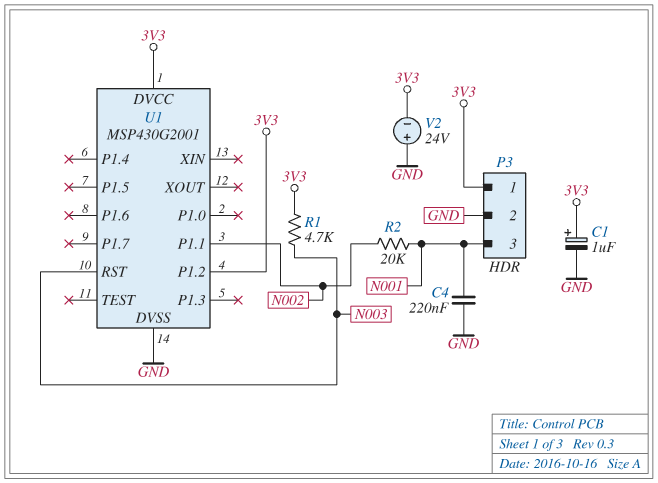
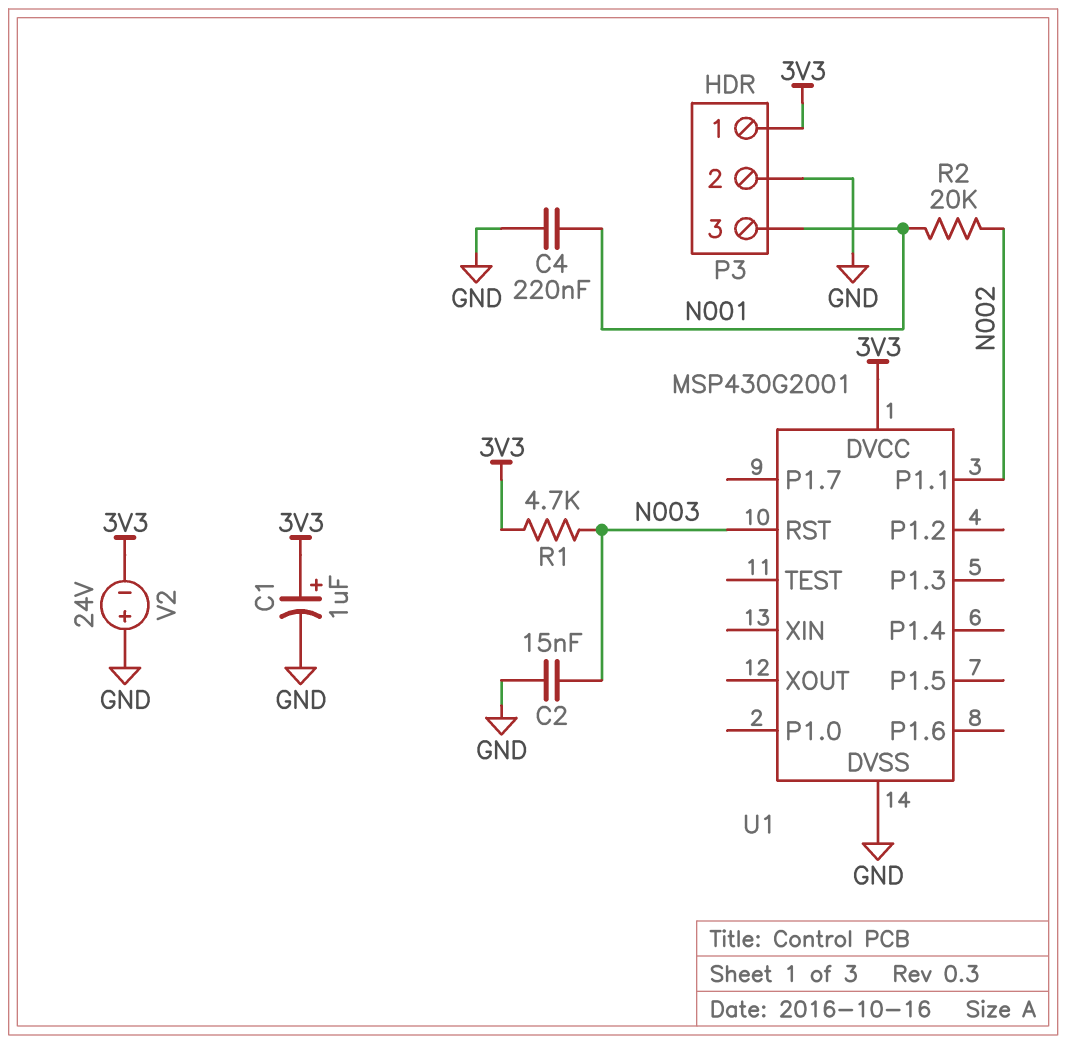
C2: none -> 15nF (GND, N003)
U1 pin P1.2: 3V3 -> none

